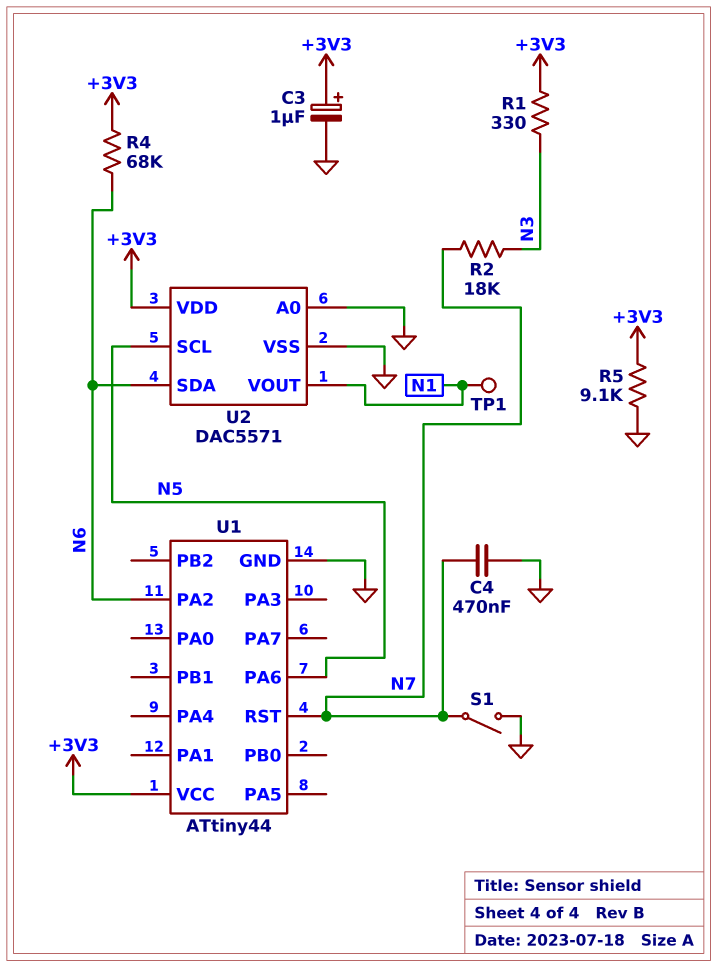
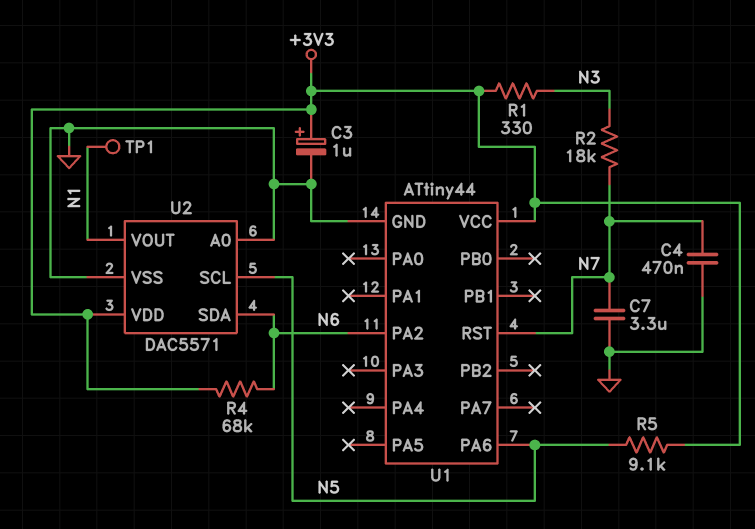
C7: none -> 3.3uF (GND, N7)
R5: 9.1k (+3V3, GND) -> 9.1k (+3V3, N5)
S1: switch (GND, N7) -> none

